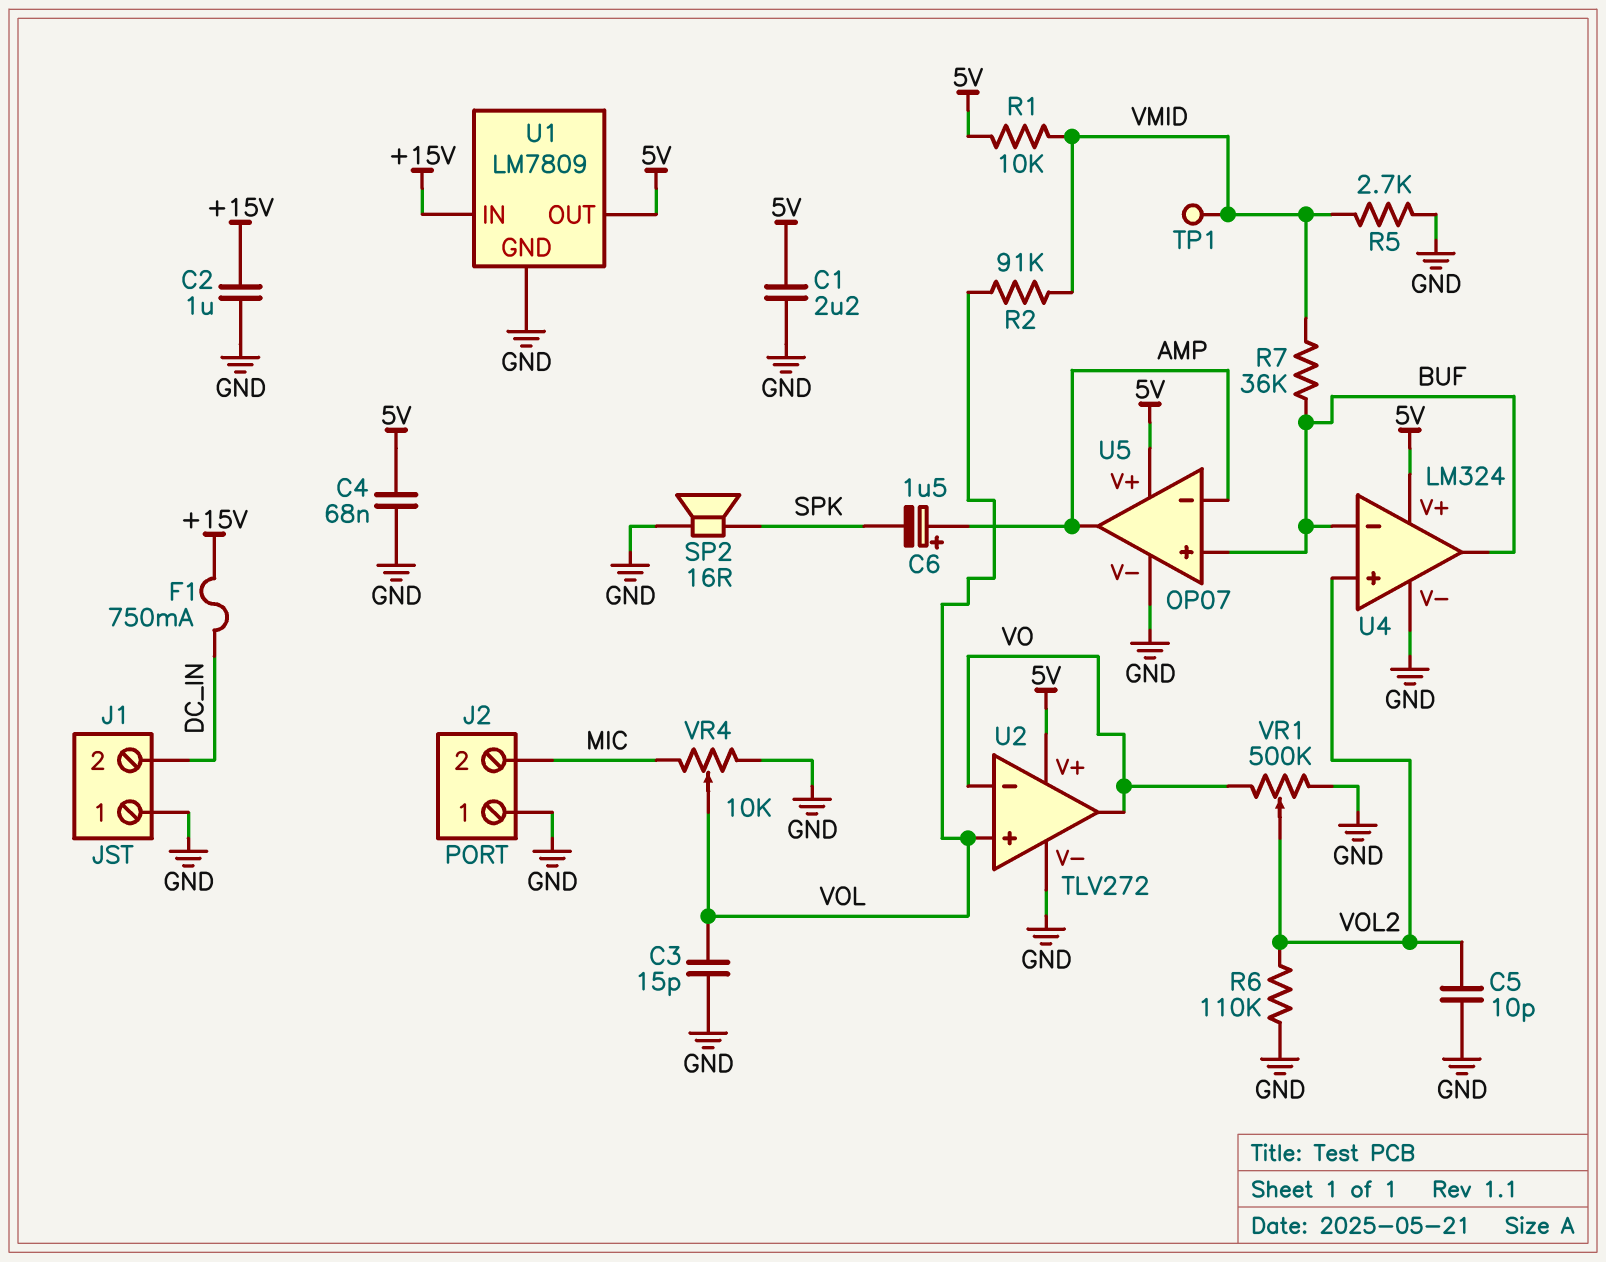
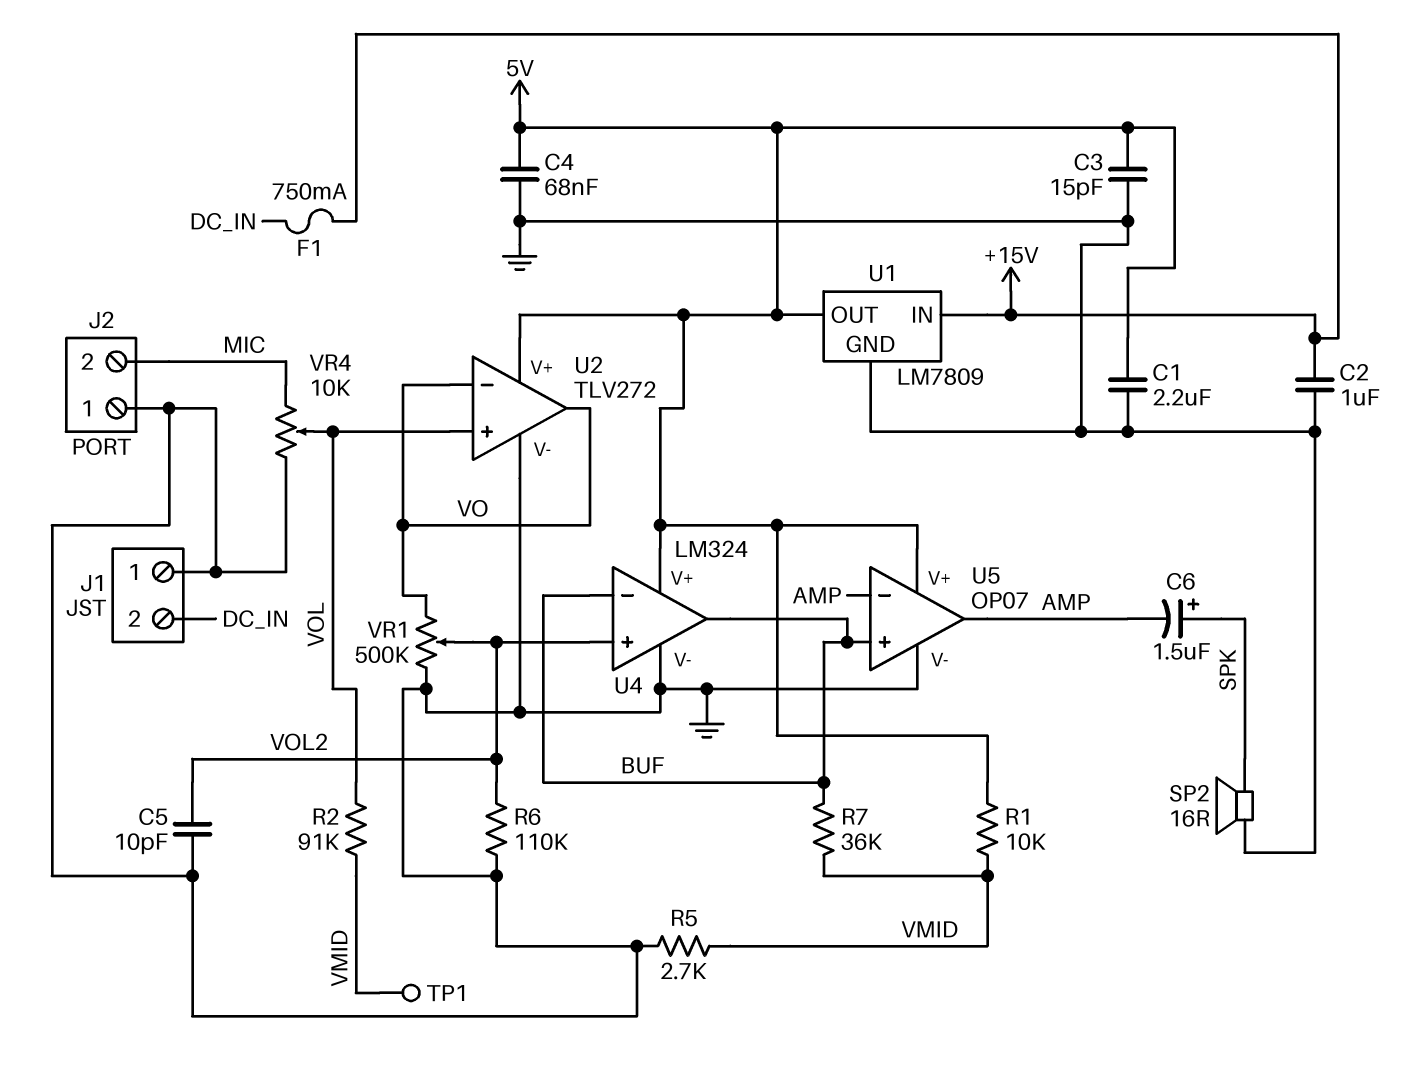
C3: 15pF (GND, VOL) -> 15pF (5V, GND)
C6: 1.5uF (plus AMP, minus SPK) -> 1.5uF (plus SPK, minus AMP)

